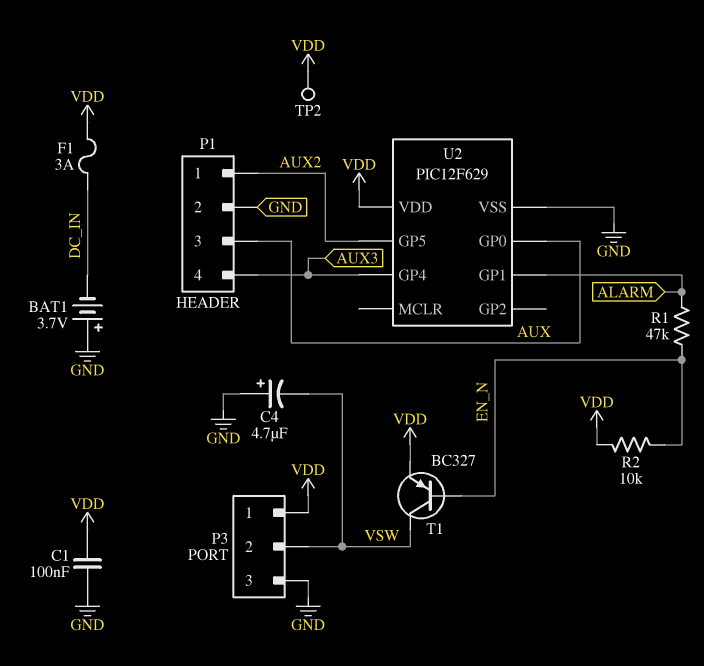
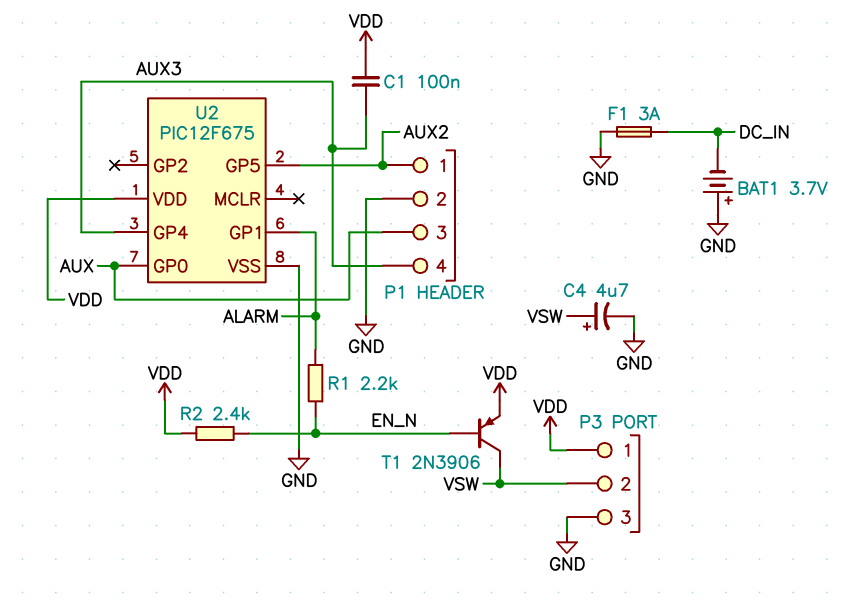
C1: 100nF (GND, VDD) -> 100nF (AUX3, VDD)
C4: 4.7uF (plus GND, minus VSW) -> 4.7uF (plus VSW, minus GND)
F1: 3A (DC_IN, VDD) -> 3A (DC_IN, GND)
R1: 47k (ALARM, EN_N) -> 2.2k (ALARM, EN_N)
R2: 10k (EN_N, VDD) -> 2.4k (EN_N, VDD)
T1: PNP BC327 (B EN_N, C VSW, E VDD) -> PNP 2N3906 (B EN_N, C VSW, E VDD)
TP2: test point (VDD) -> none
U2: PIC12F629 -> PIC12F675

